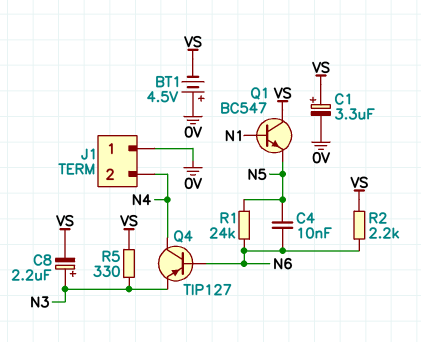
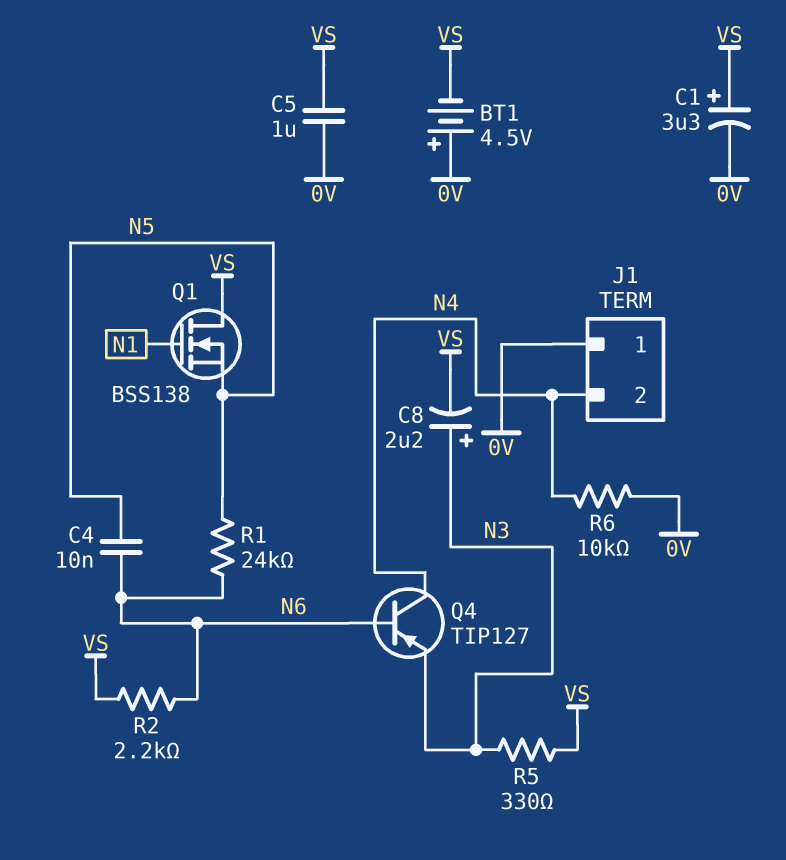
C5: none -> 1uF (0V, VS)
Q1: NPN BC547 (B N1, C VS, E N5) -> NMOS BSS138 (G N1, D VS, S N5)
R6: none -> 10k (0V, N4)

